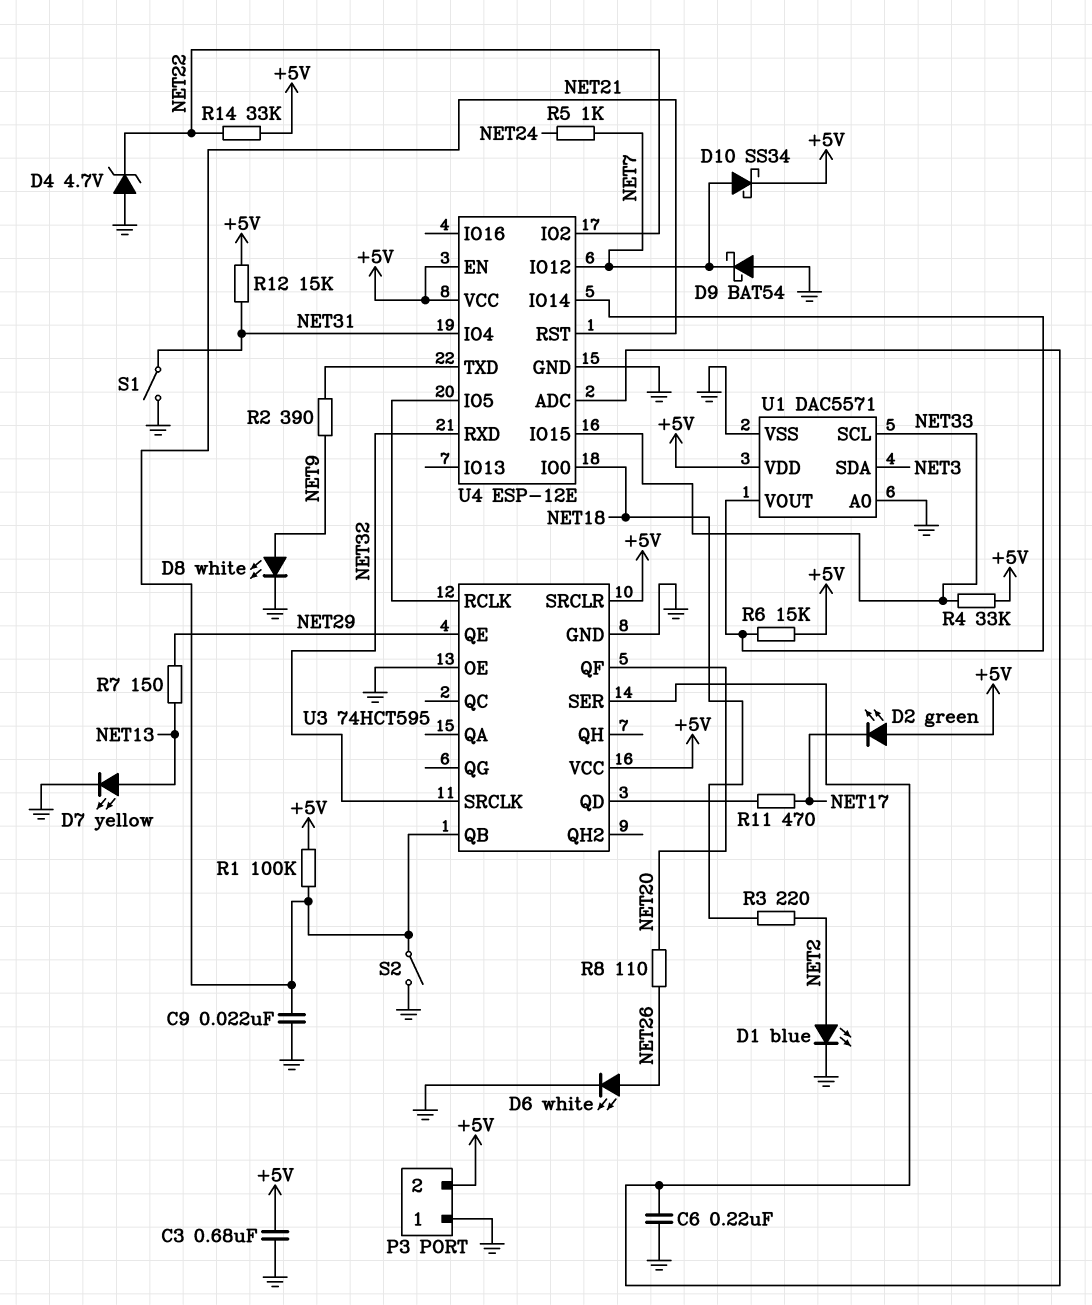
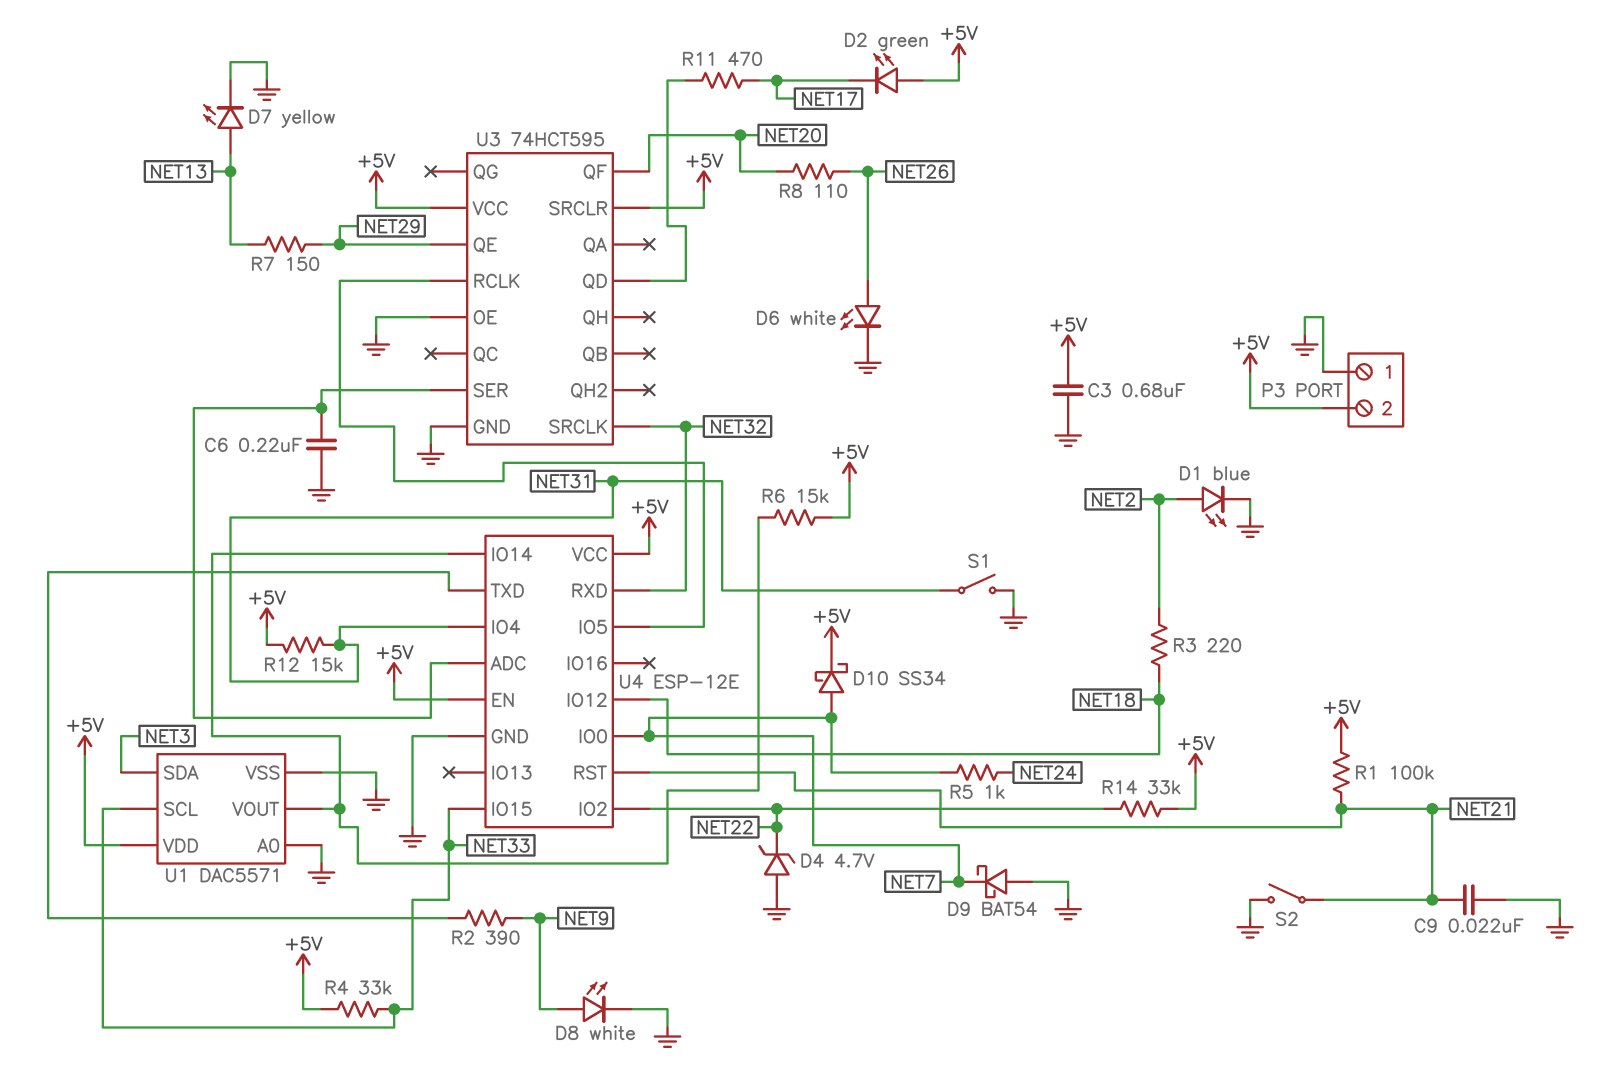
U3 pin QB: NET21 -> none
U4 pin IO0: NET18 -> NET7
U4 pin IO12: NET7 -> NET18

